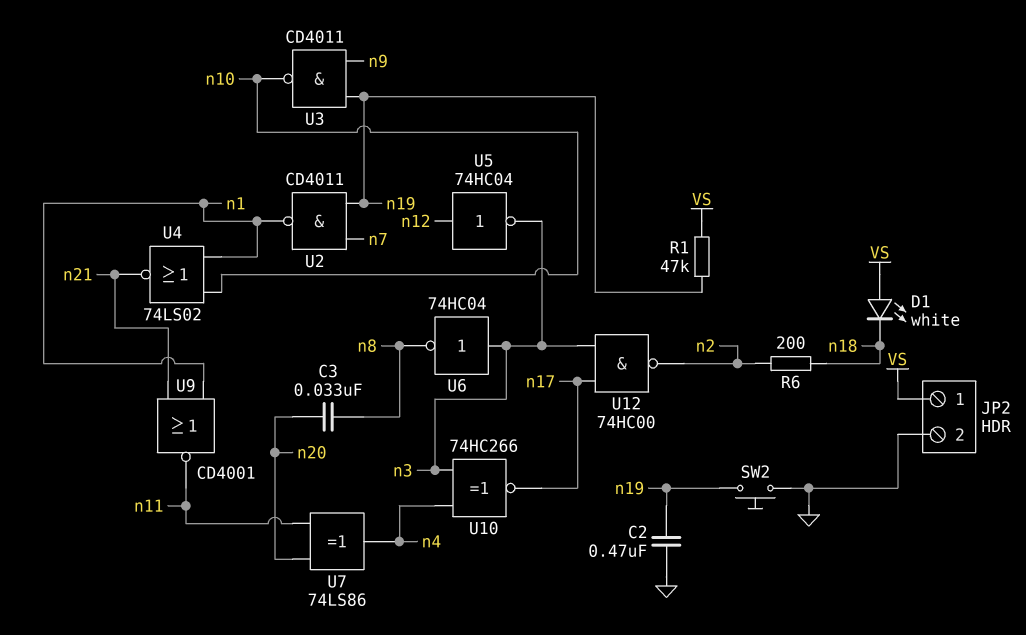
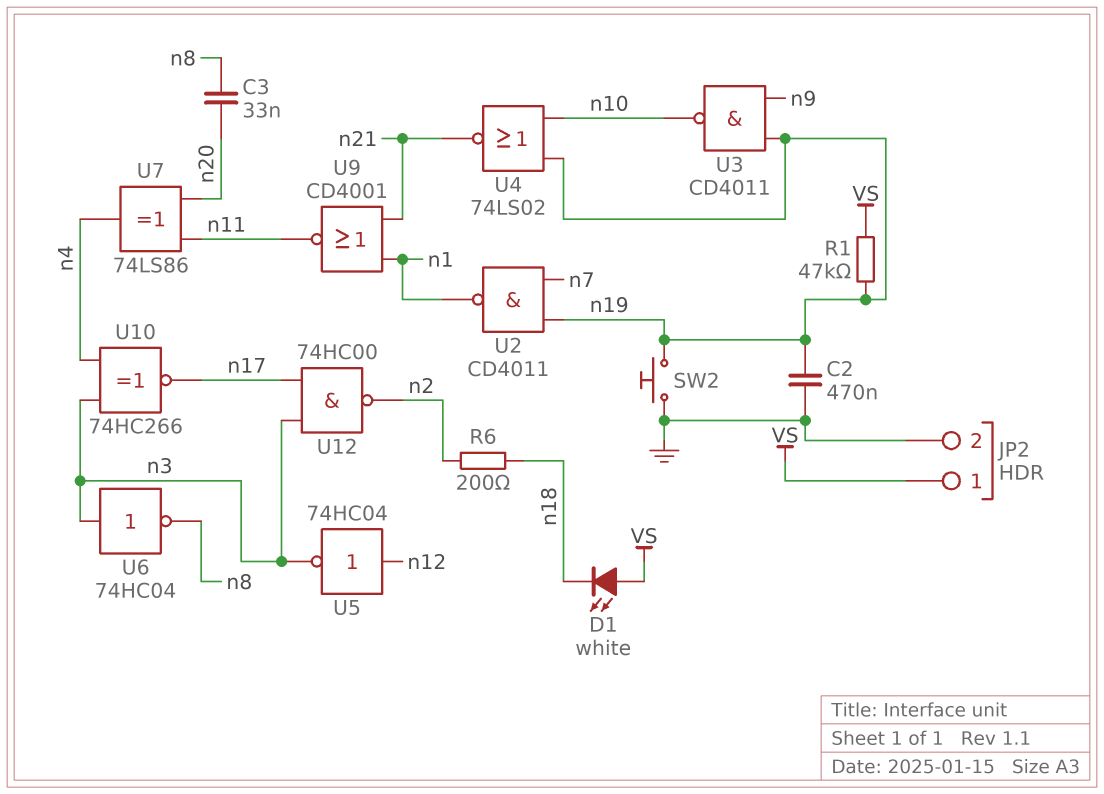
U4: NOR 74LS02 (in n1, in n10, out n21) -> NOR 74LS02 (in n10, in n19, out n21)

